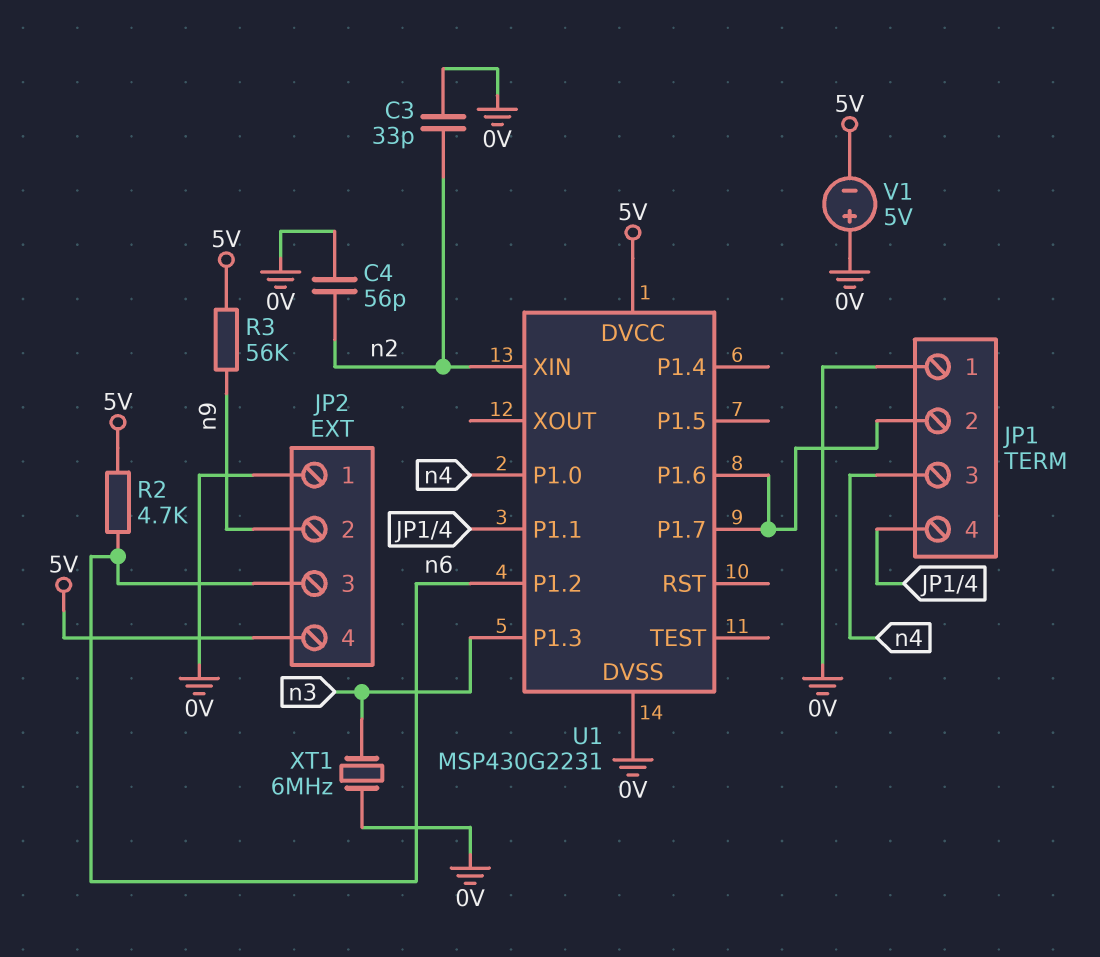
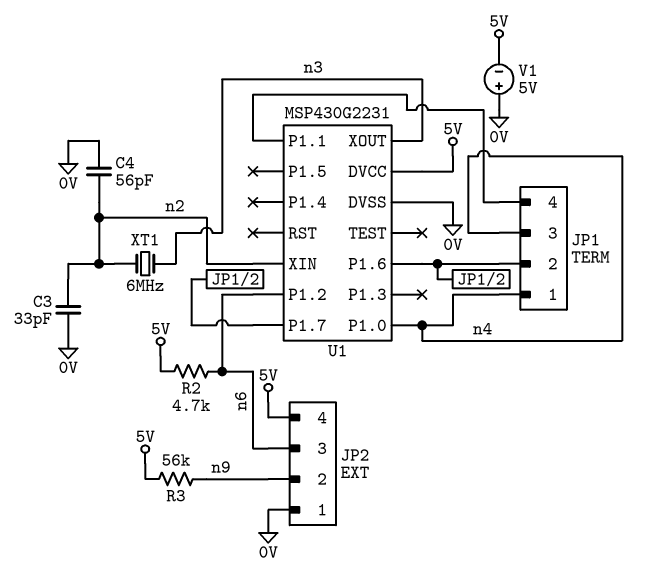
JP1 pin 1: 0V -> n4
U1 pin P1.3: n3 -> none
U1 pin XOUT: none -> n3
XT1: 6MHz (0V, n3) -> 6MHz (n2, n3)

